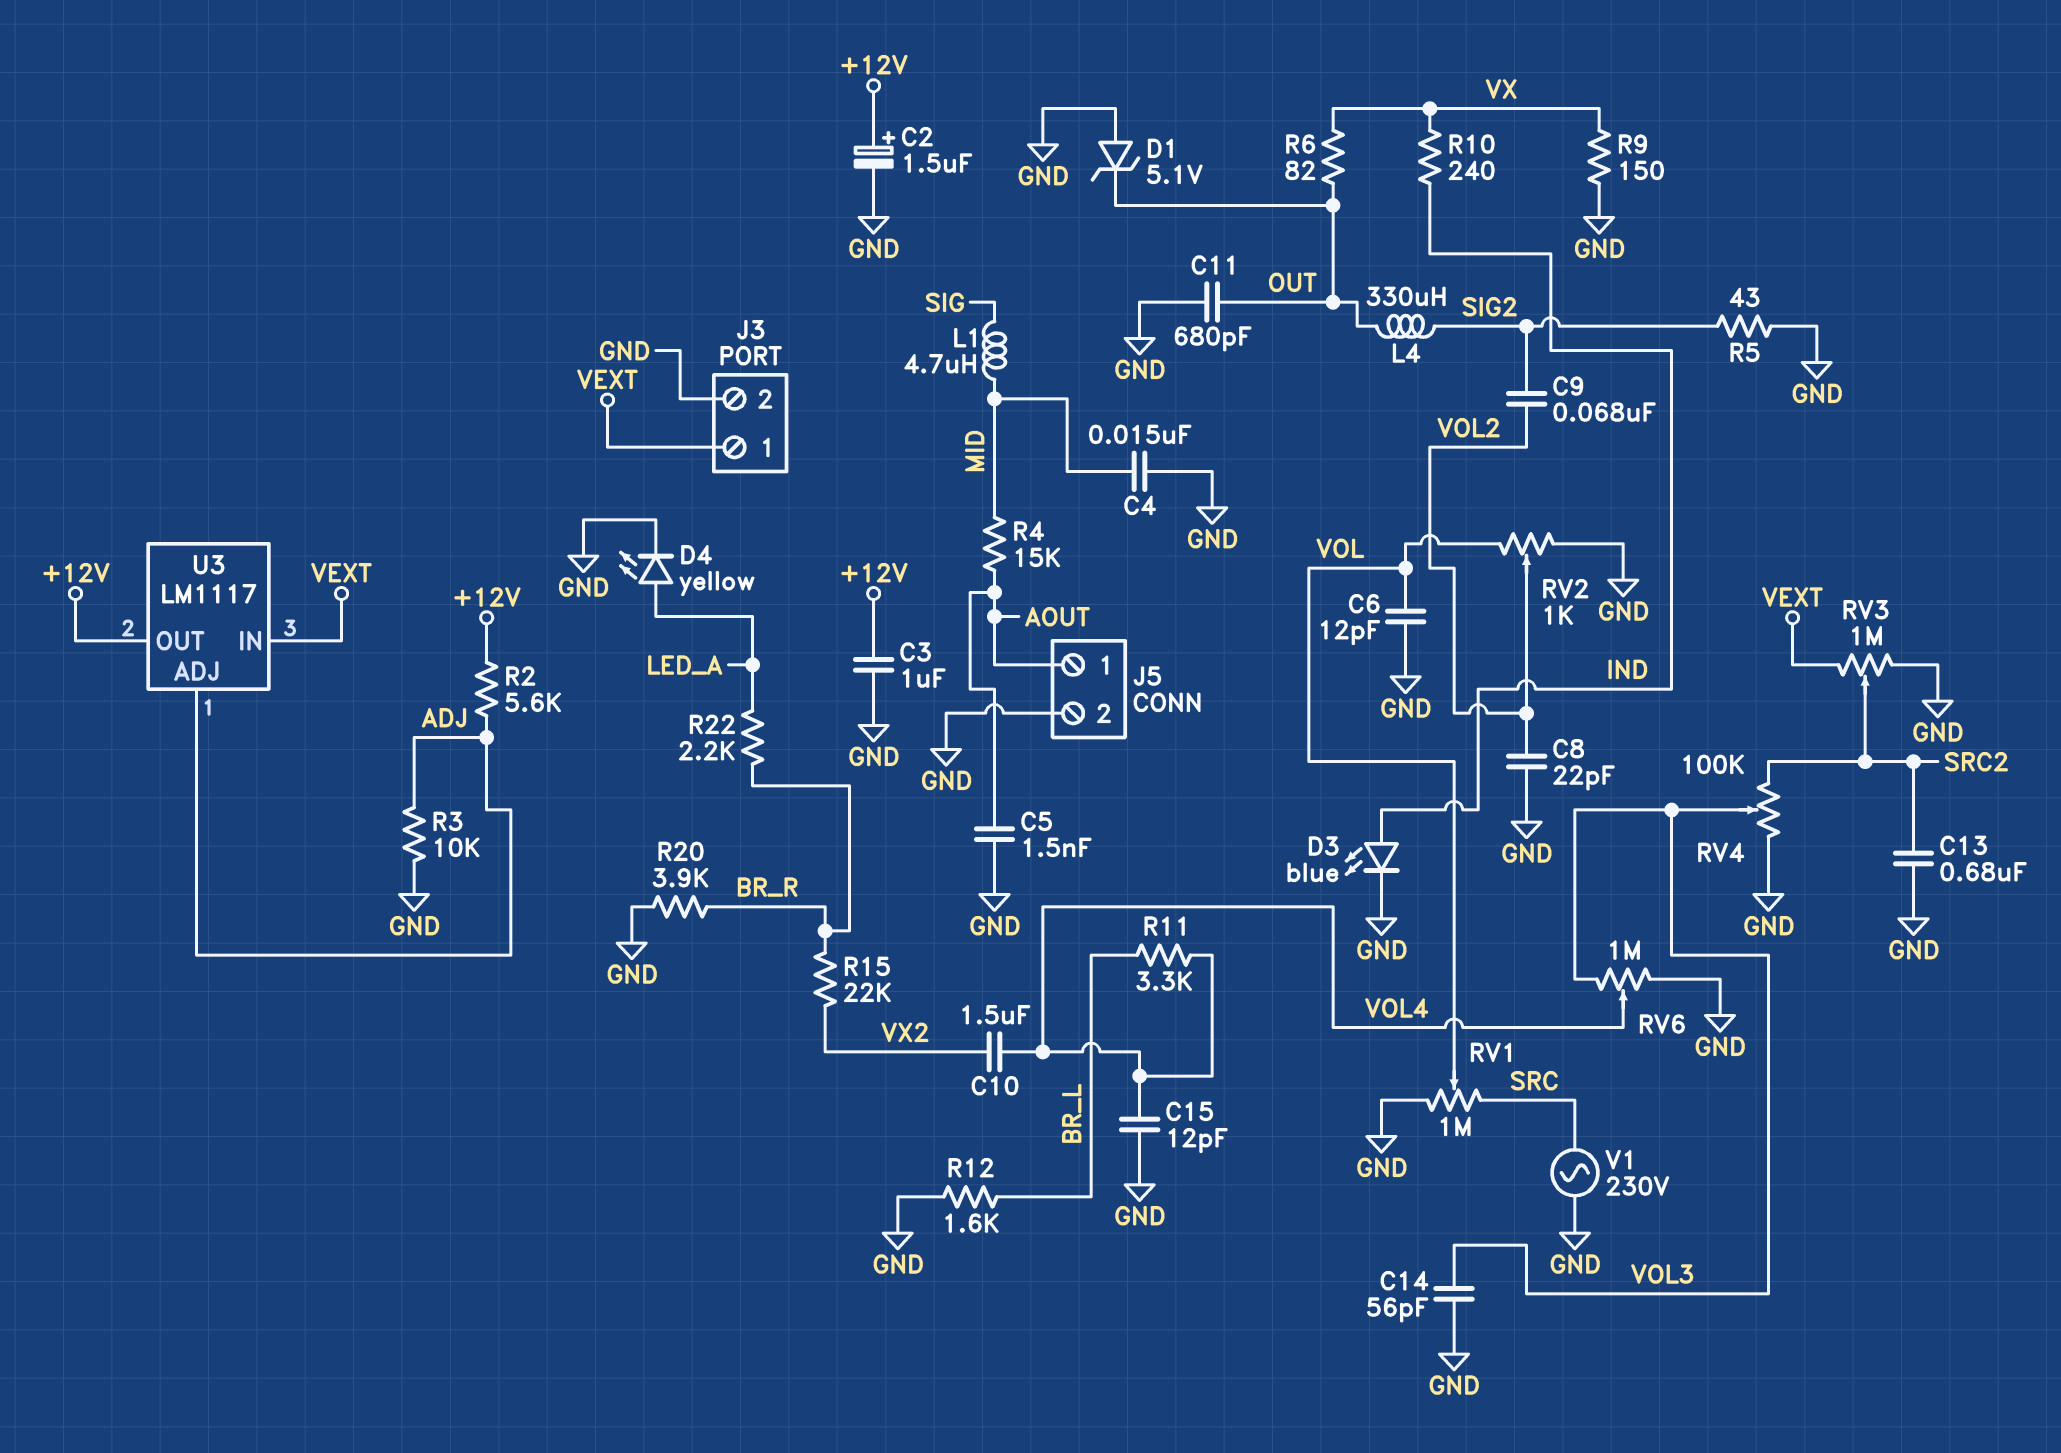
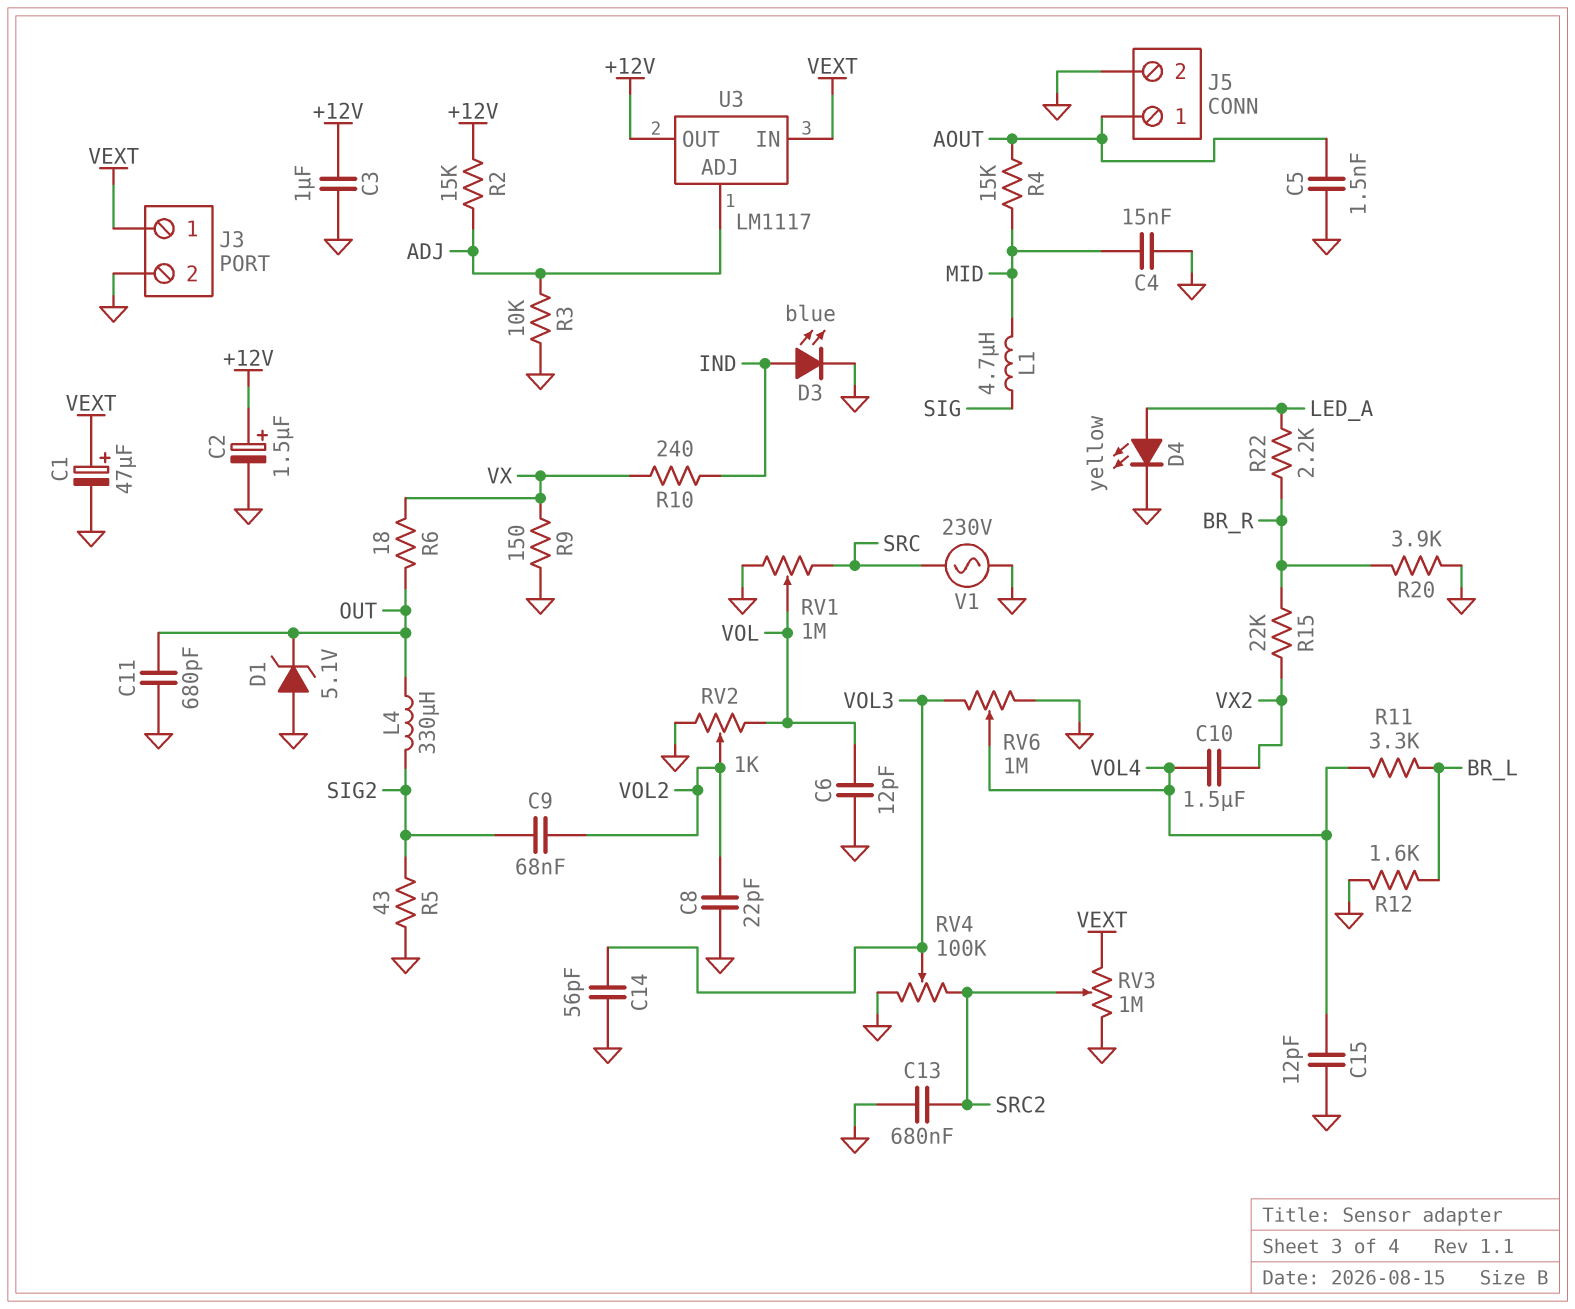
C1: none -> 47uF (plus VEXT, minus GND)
R2: 5.6k (+12V, ADJ) -> 15k (+12V, ADJ)
R6: 82 (OUT, VX) -> 18 (OUT, VX)

